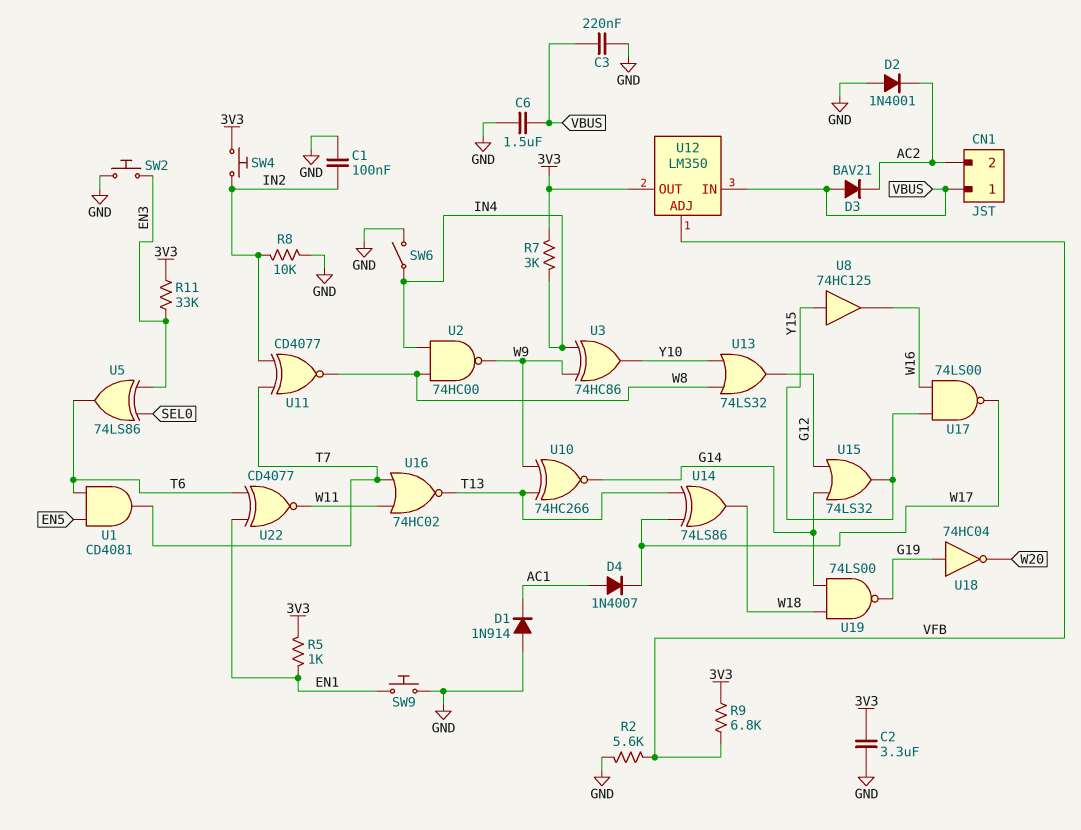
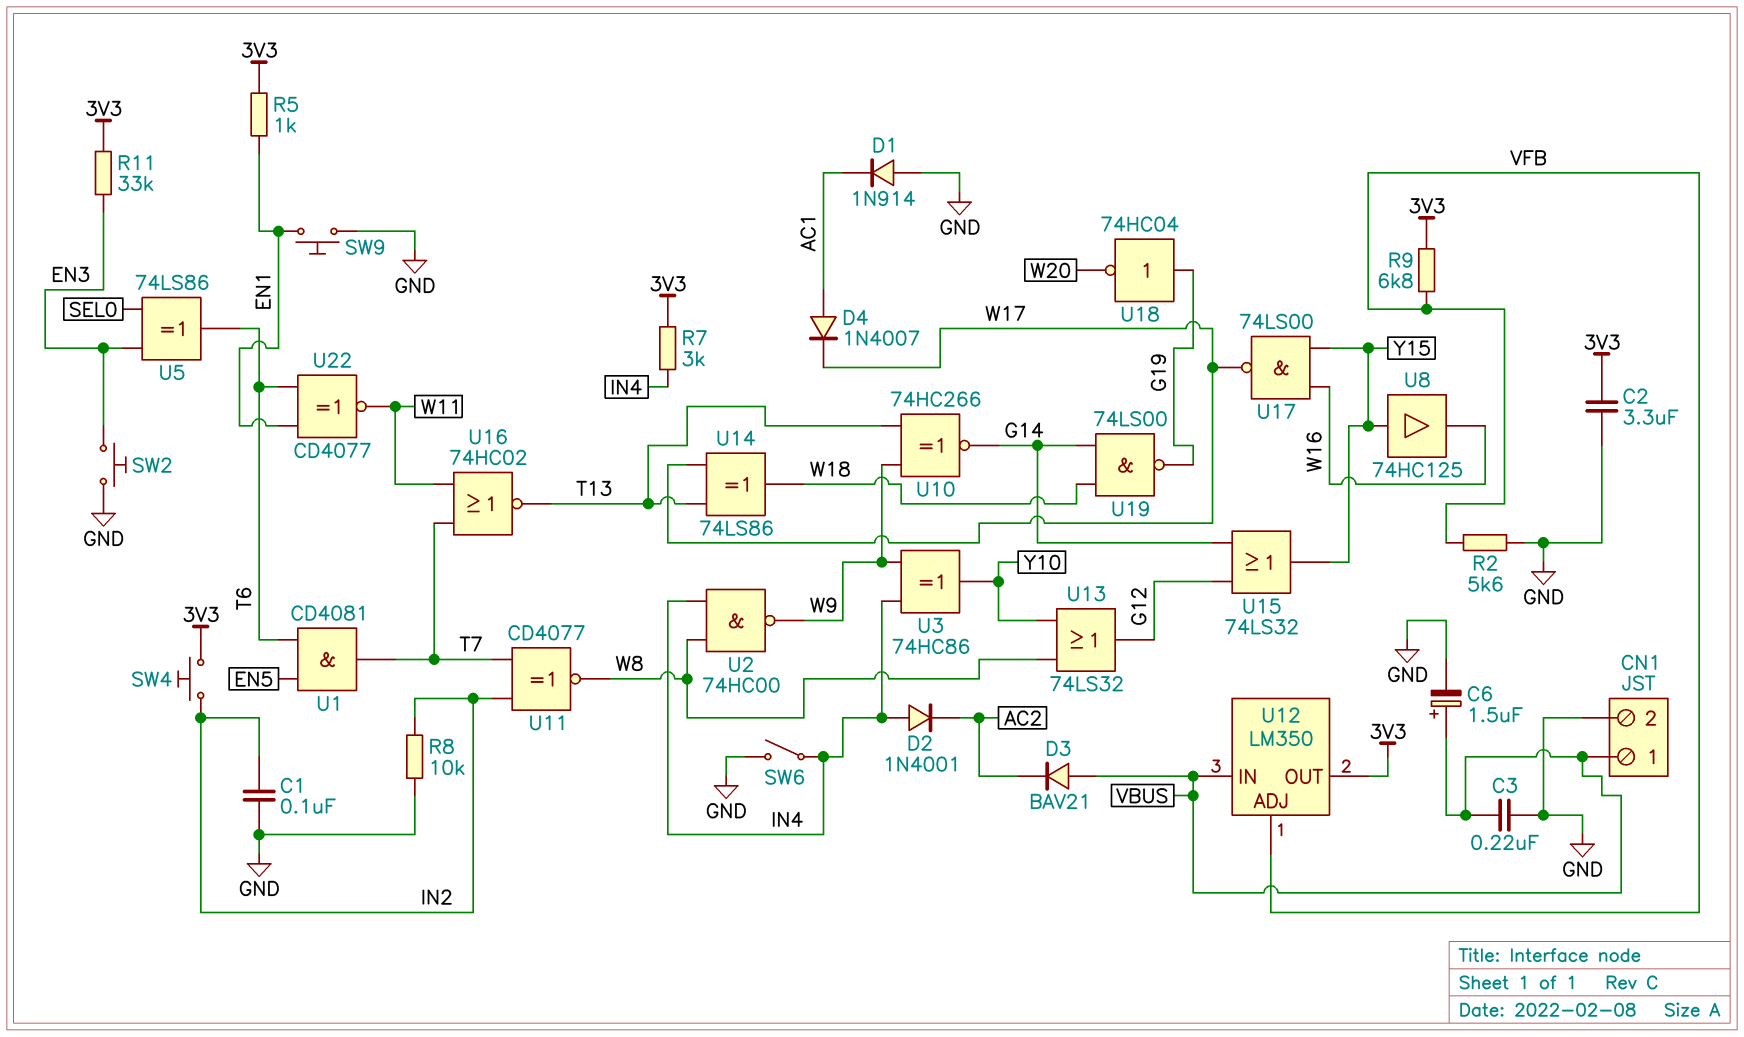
C6: 1.5uF (GND, VBUS) -> 1.5uF (plus VBUS, minus GND)
CN1 pin 2: AC2 -> GND
D2: diode 1N4001 (A GND, K AC2) -> diode 1N4001 (A IN4, K AC2)

